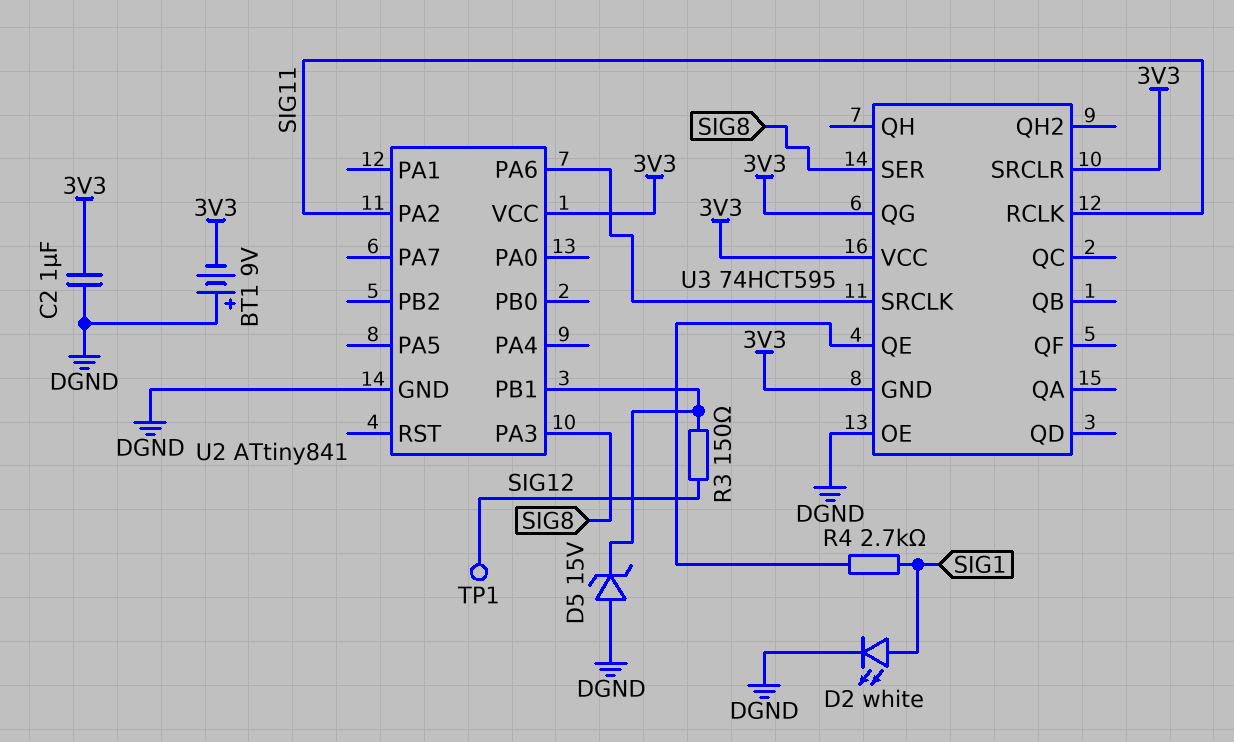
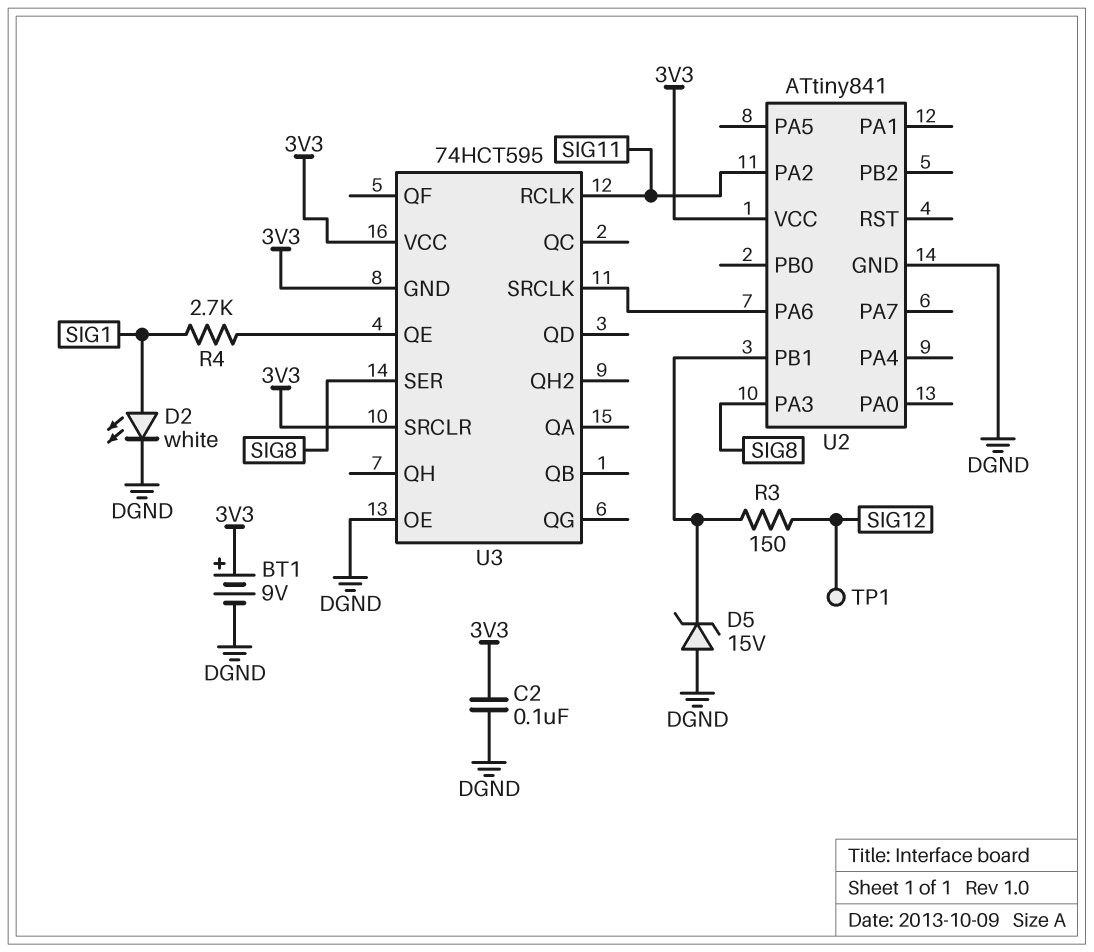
BT1: 9V (plus DGND, minus 3V3) -> 9V (plus 3V3, minus DGND)
C2: 1uF (3V3, DGND) -> 100nF (3V3, DGND)
U3 pin QG: 3V3 -> none

